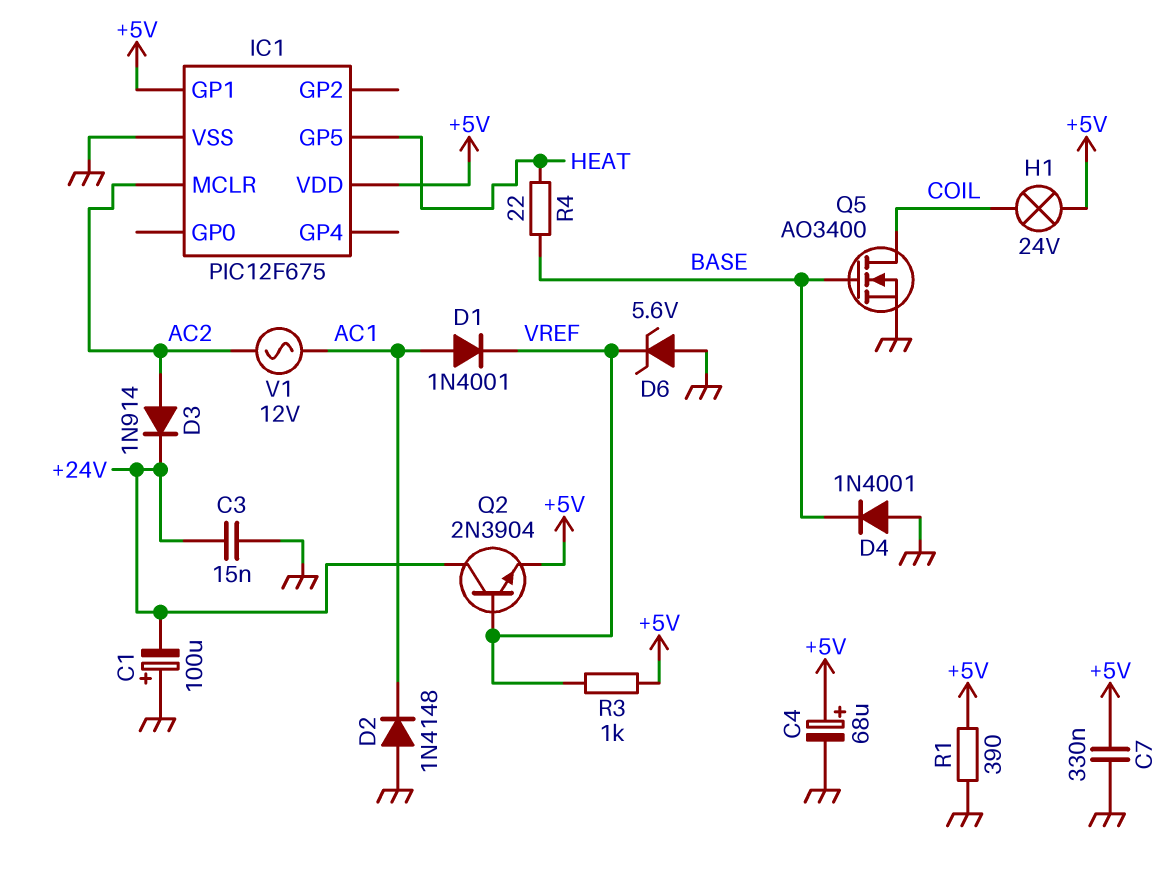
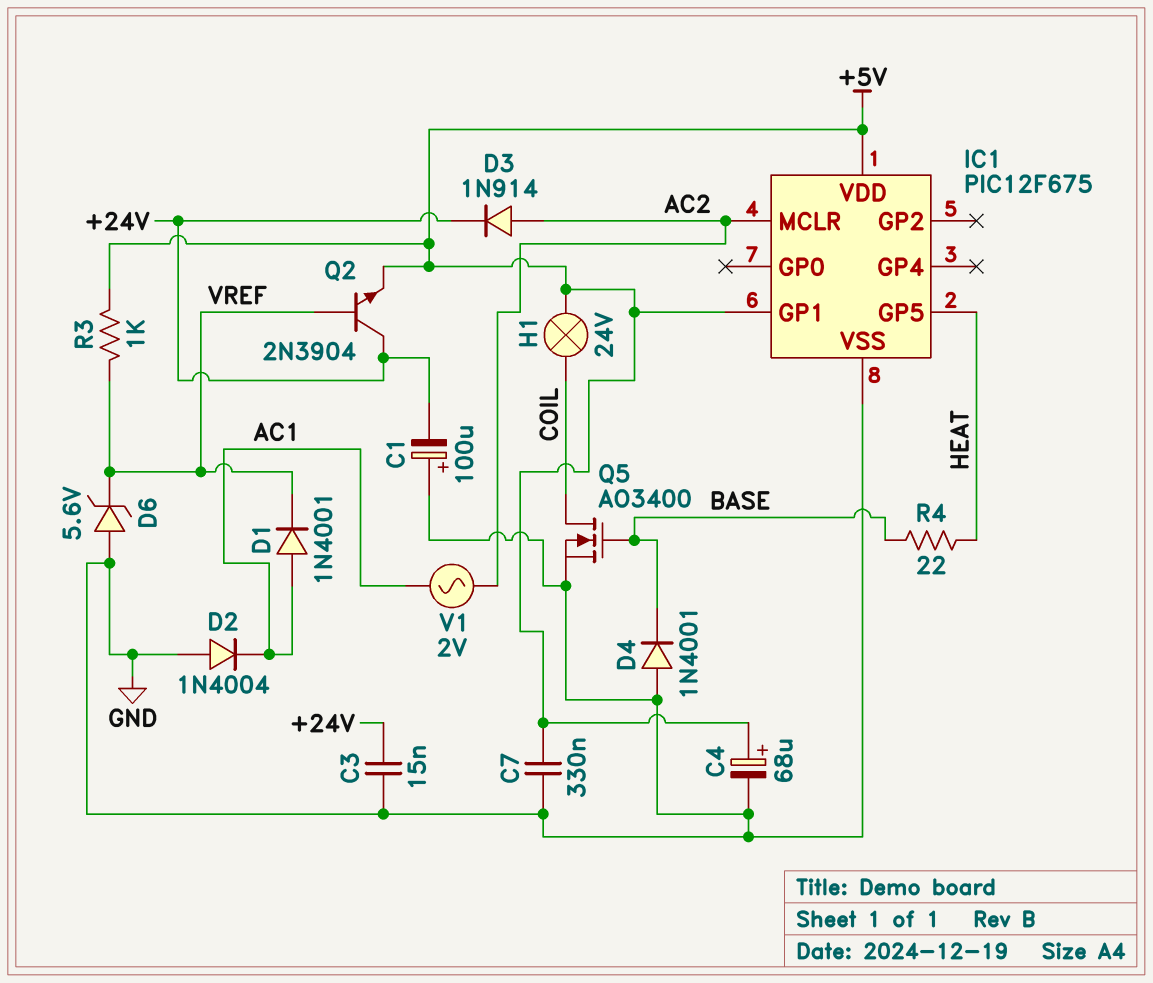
D2: diode 1N4148 (A GND, K AC1) -> diode 1N4004 (A GND, K AC1)
R1: 390 (+5V, GND) -> none
V1: AC 12V (AC1, AC2) -> AC 2V (AC1, AC2)

